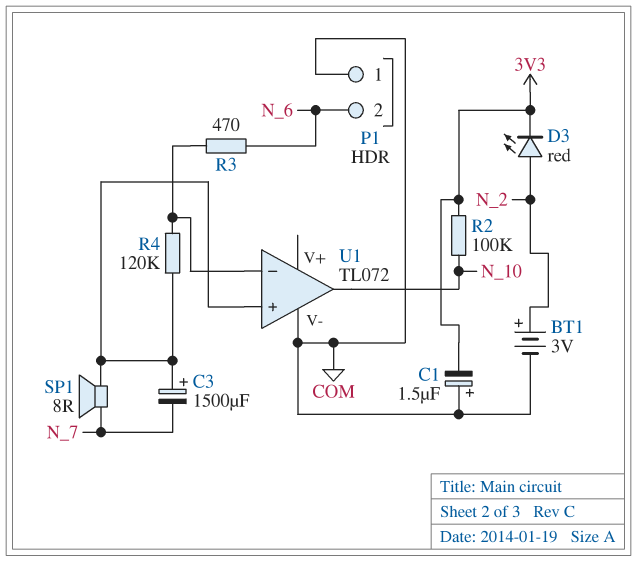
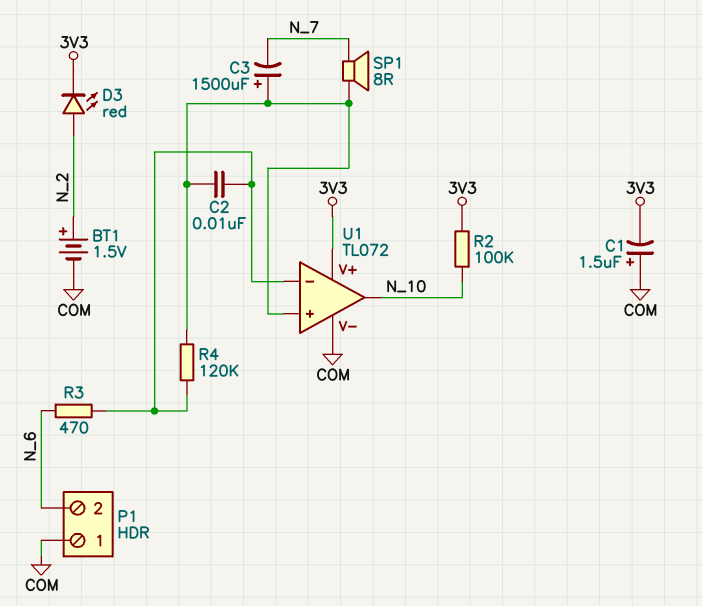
BT1: 3V (plus N_2, minus COM) -> 1.5V (plus N_2, minus COM)
C2: none -> 10nF (U1/in+, U1/in-)
U1 pin V+: none -> 3V3

